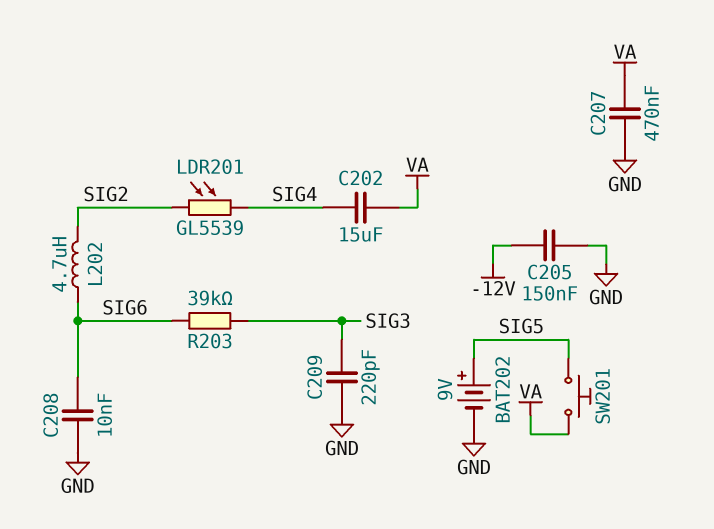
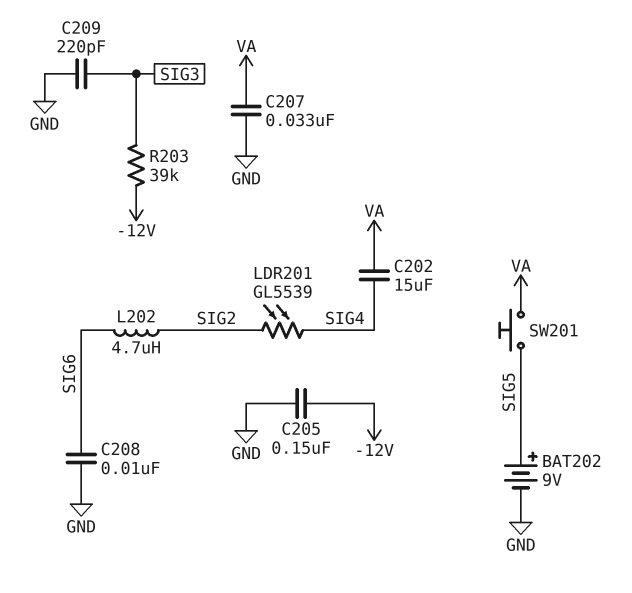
C207: 470nF (GND, VA) -> 33nF (GND, VA)
R203: 39k (SIG3, SIG6) -> 39k (-12V, SIG3)

